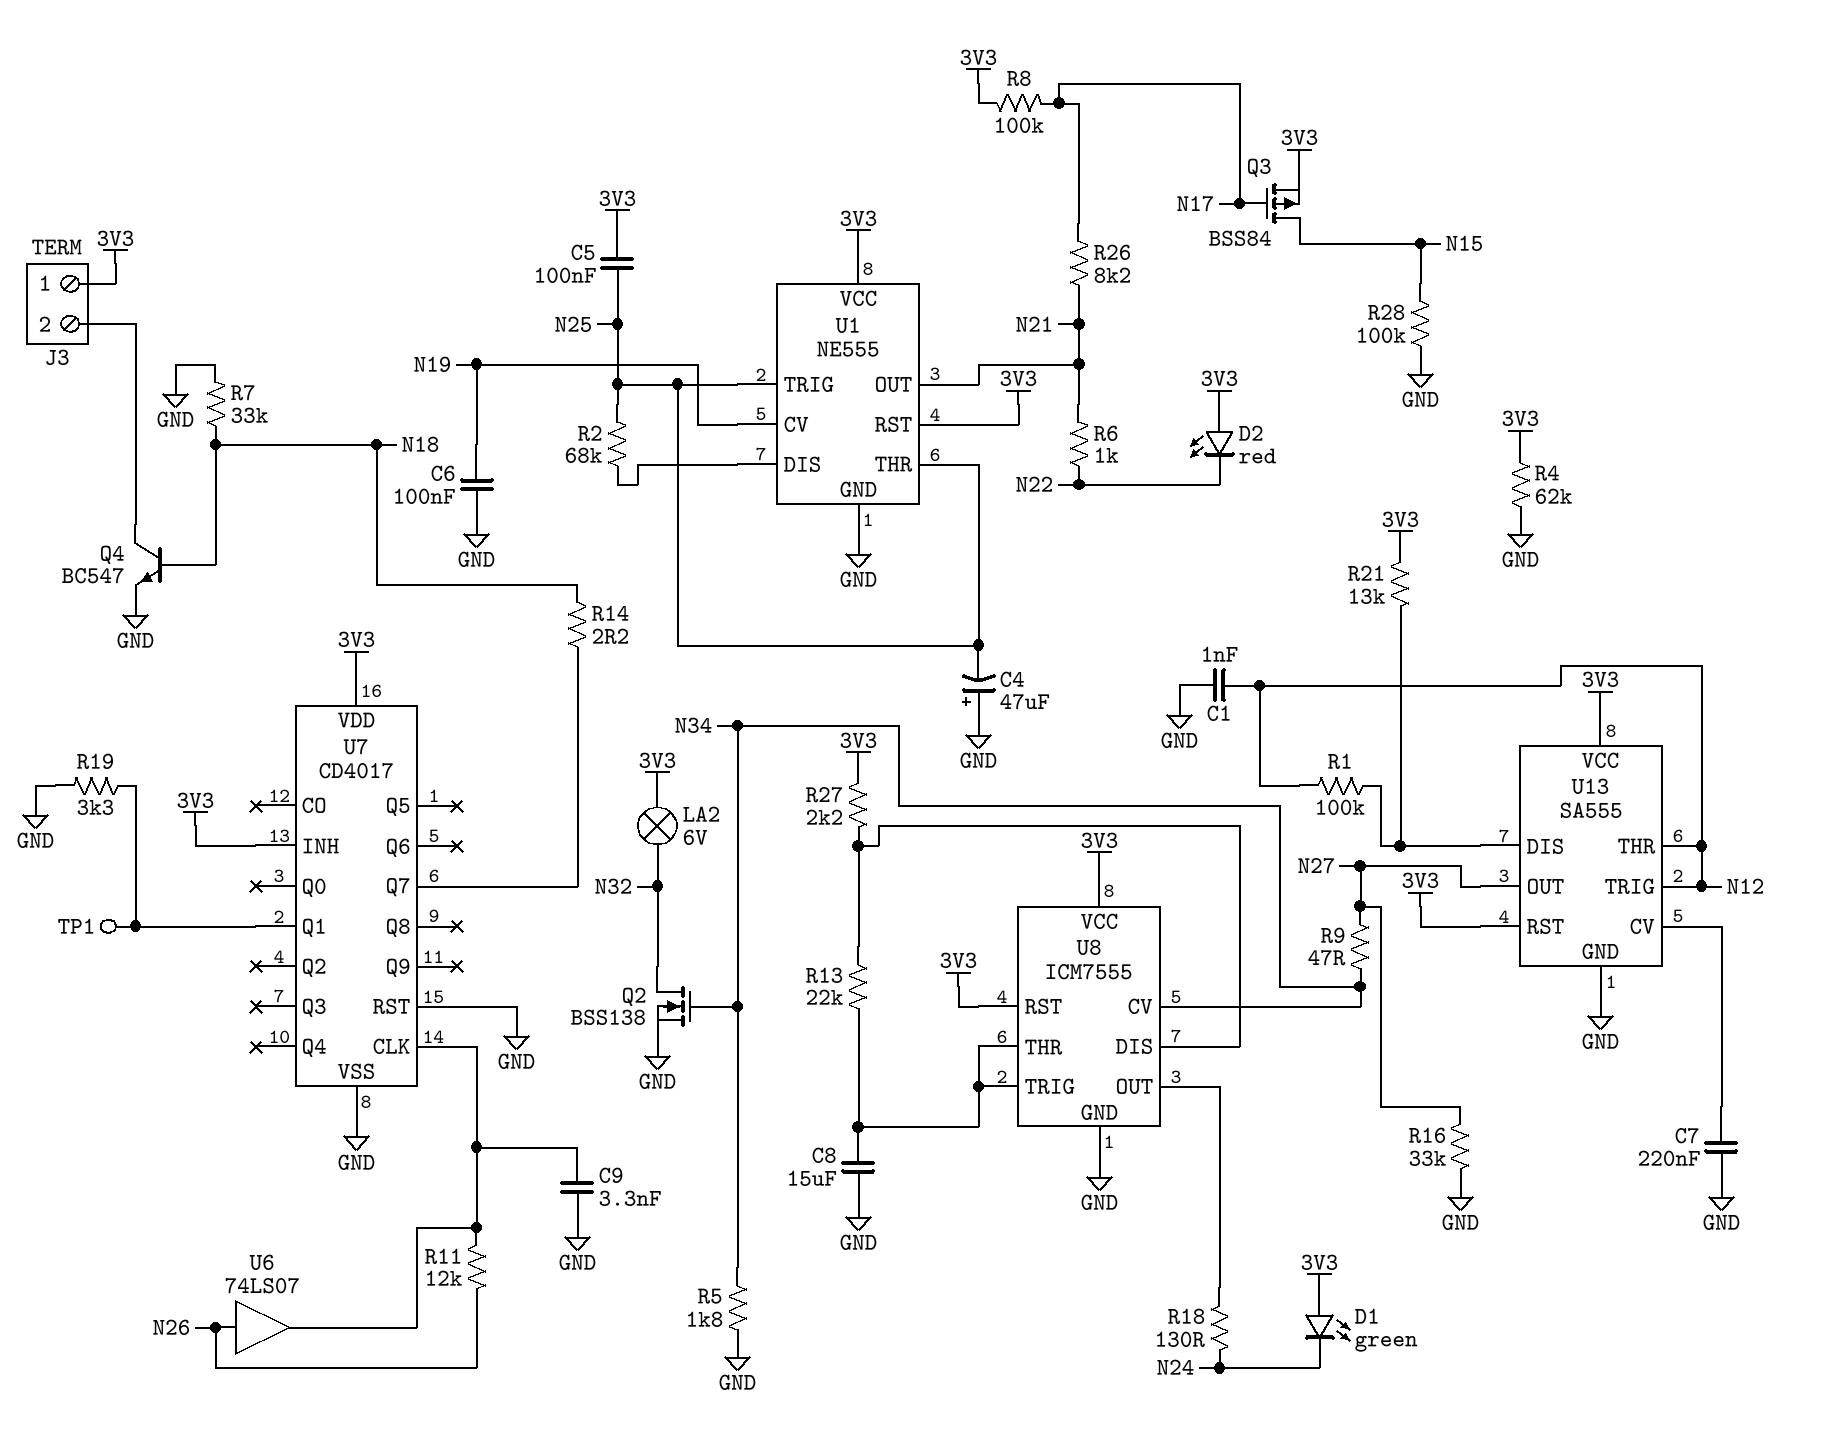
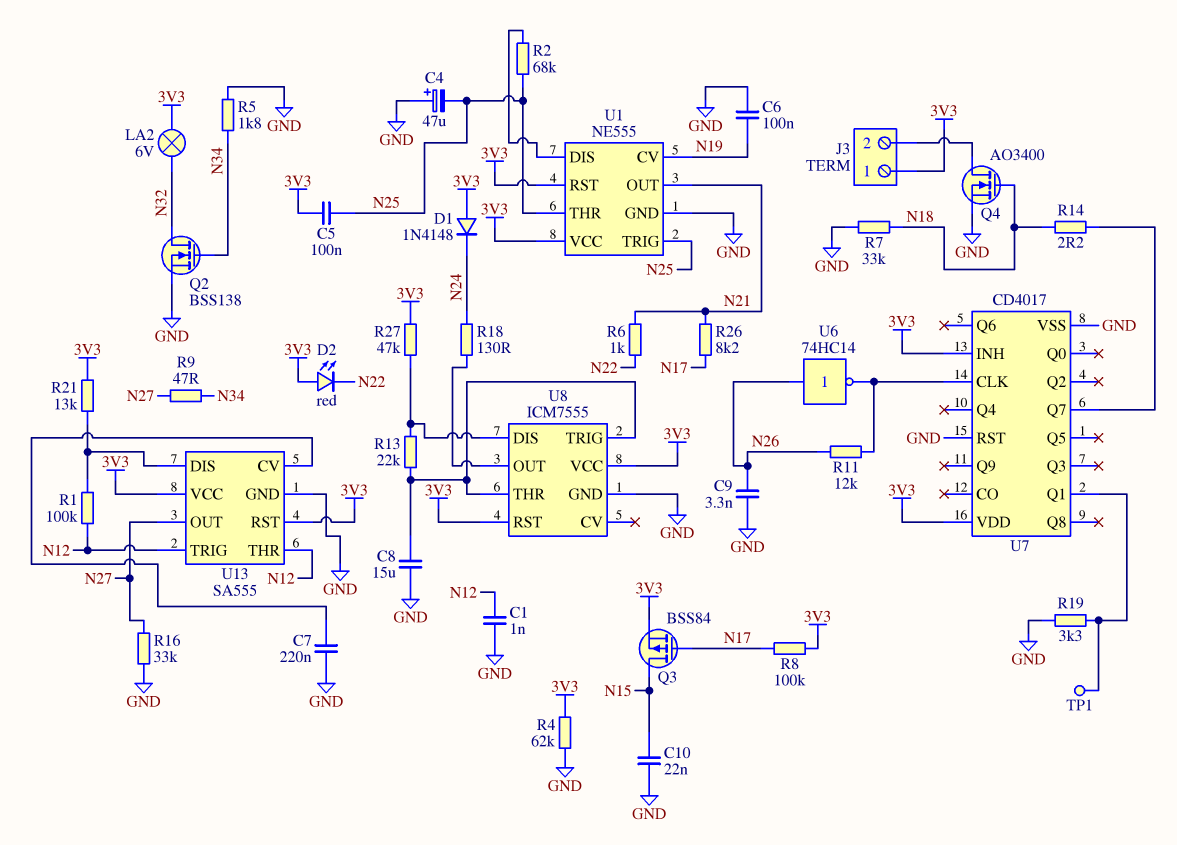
C9: 3.3nF (GND, U7/CLK) -> 3.3nF (GND, N26)
C10: none -> 22nF (GND, N15)
D1: LED green (A 3V3, K N24) -> diode 1N4148 (A 3V3, K N24)
Q4: NPN BC547 (B N18, C J3/2, E GND) -> NMOS AO3400 (G N18, D J3/2, S GND)
R27: 2.2k (3V3, U8/DIS) -> 47k (3V3, U8/DIS)
R28: 100k (GND, N15) -> none
U6: buffer 74LS07 (in N26, out U7/CLK) -> NOT 74HC14 (in N26, out U7/CLK)
U8 pin CV: N34 -> none

